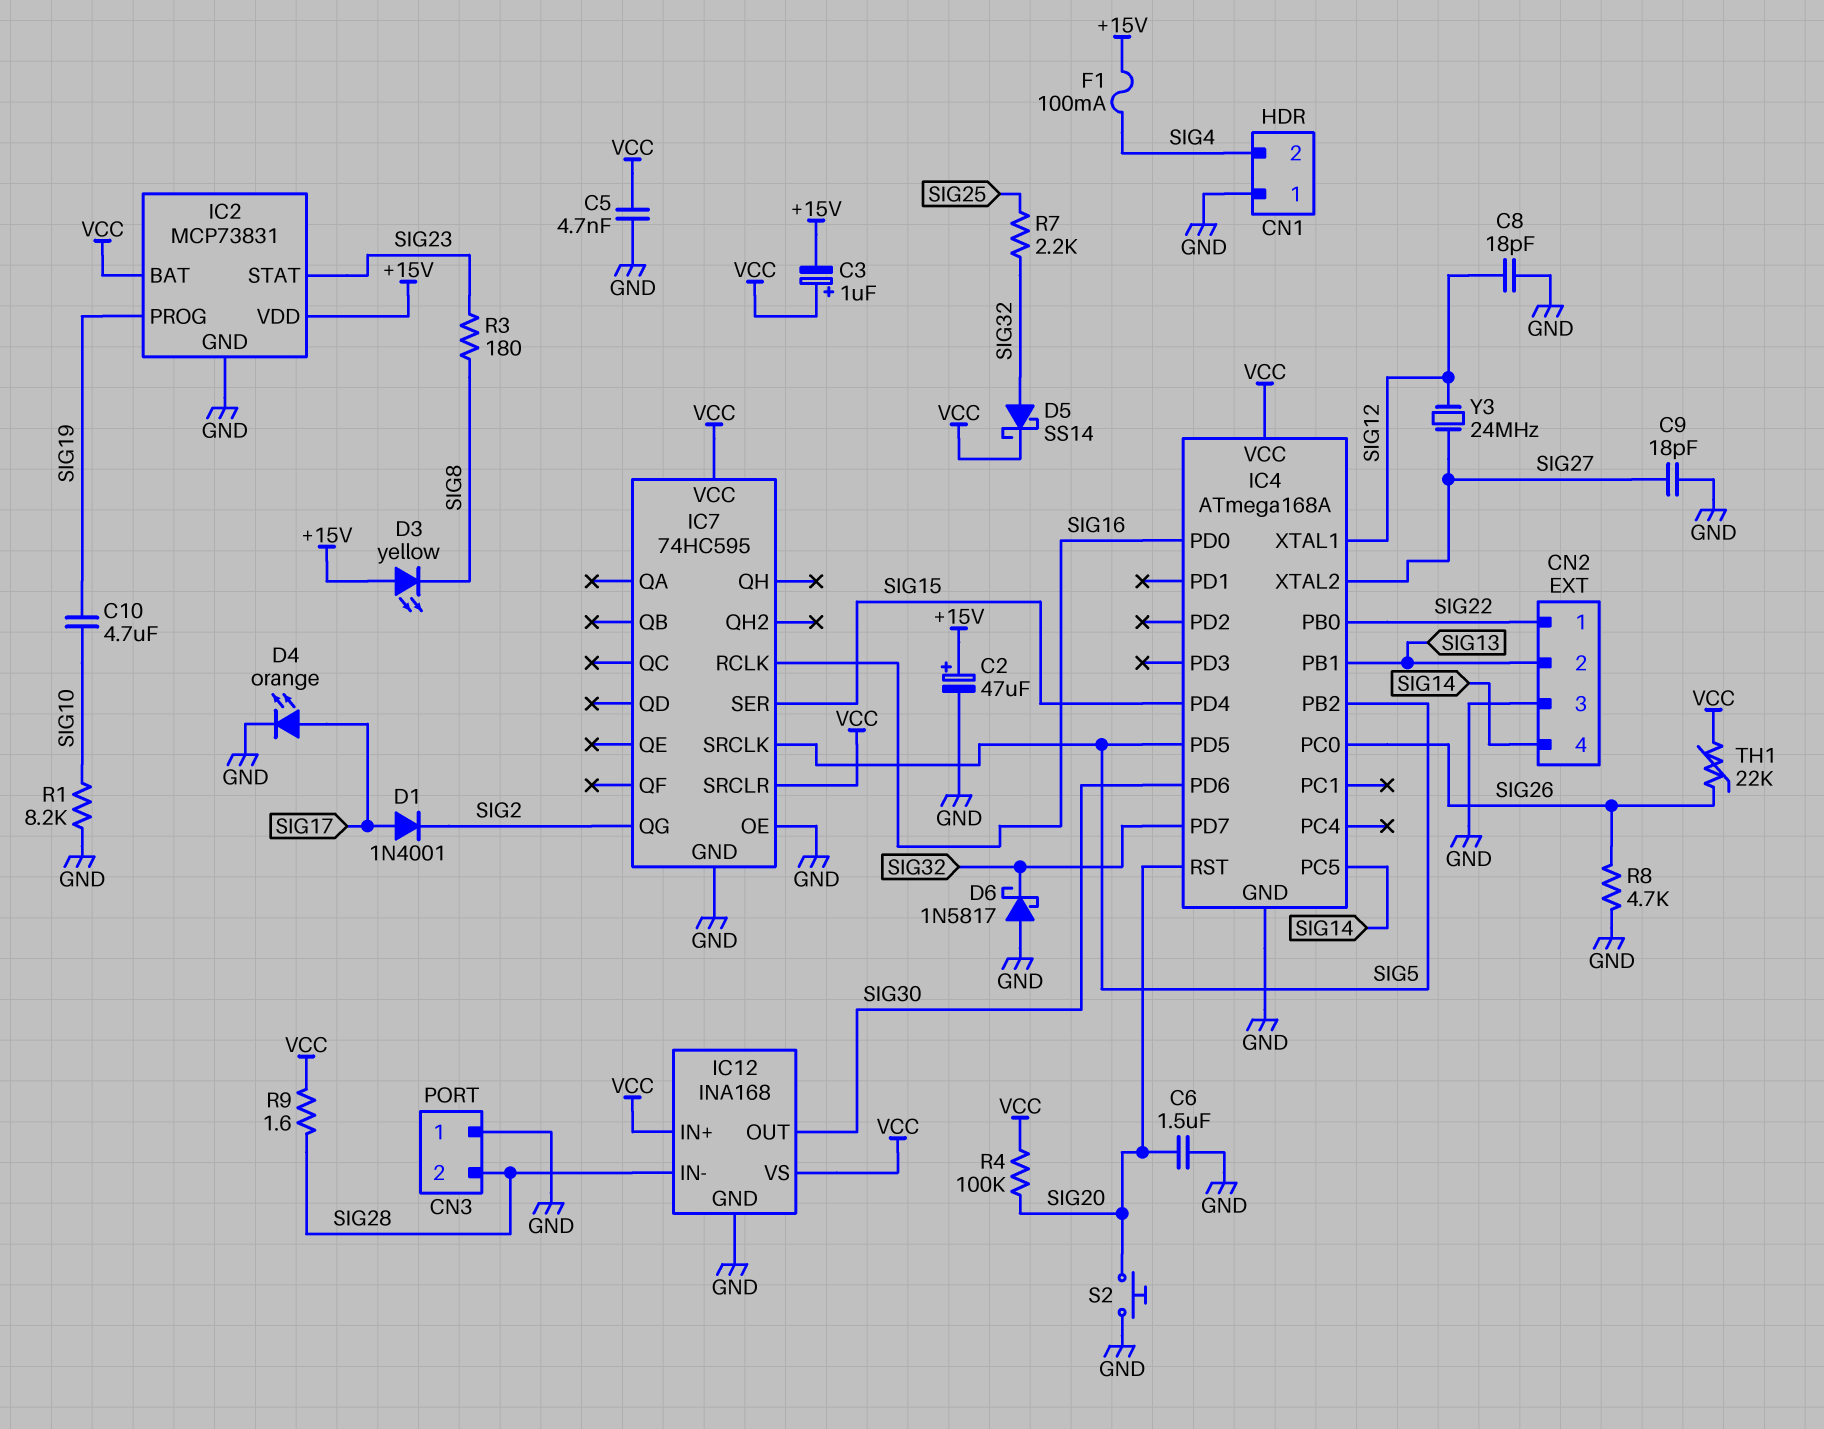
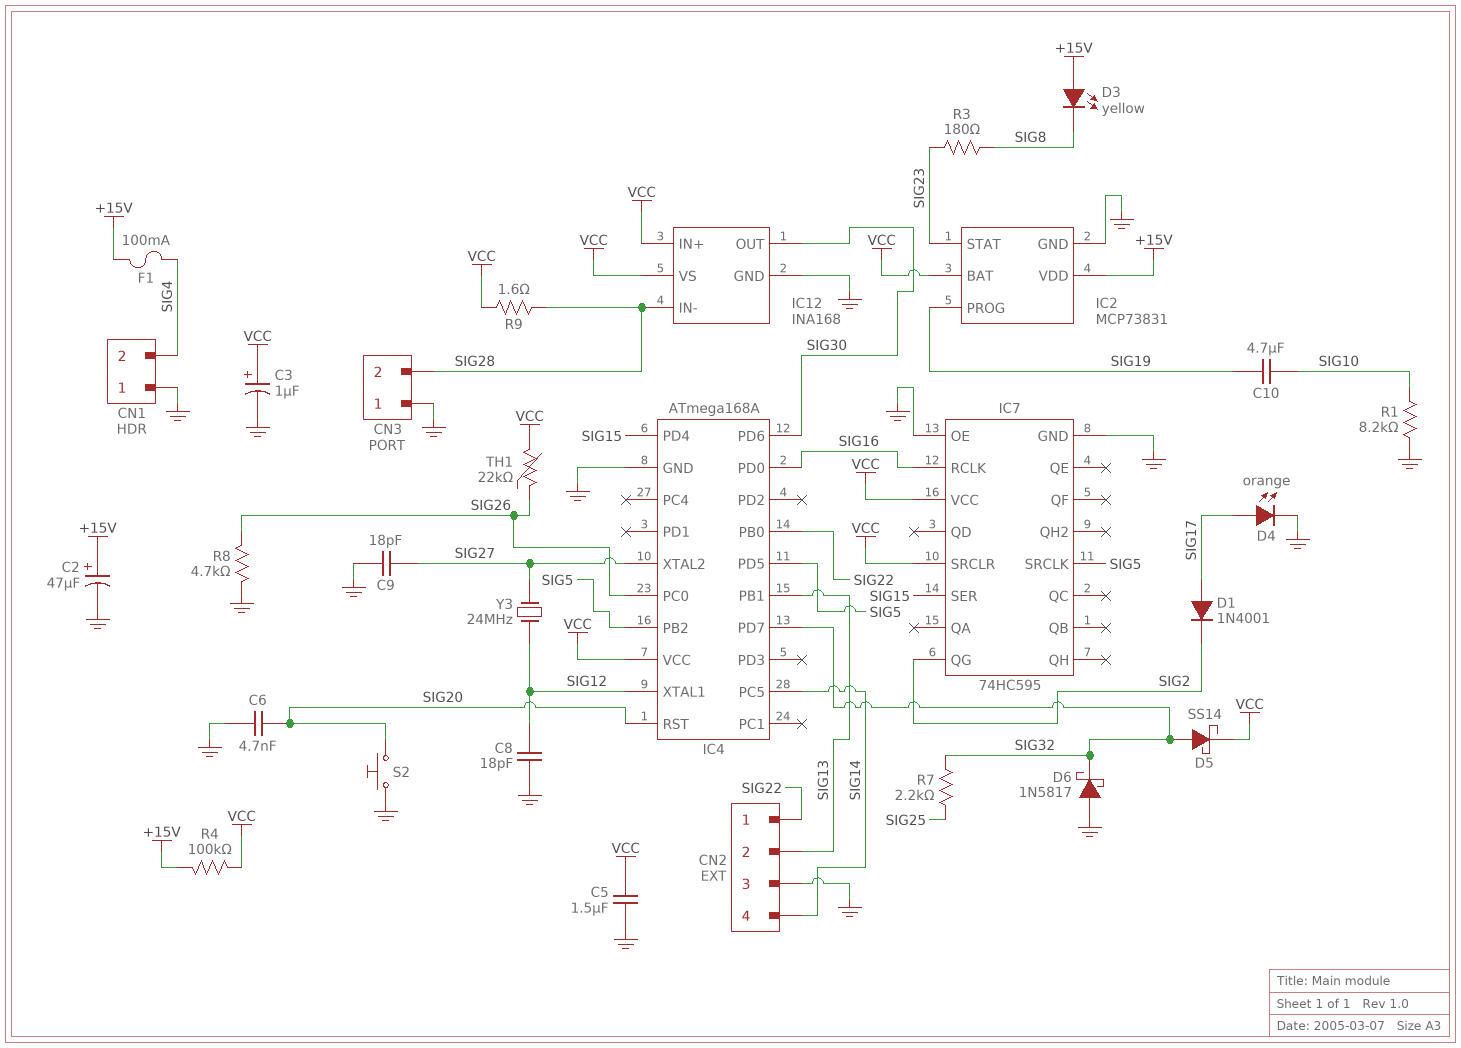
C3: 1uF (plus VCC, minus +15V) -> 1uF (plus VCC, minus GND)
C5: 4.7nF (GND, VCC) -> 1.5uF (GND, VCC)
C6: 1.5uF (GND, SIG20) -> 4.7nF (GND, SIG20)
R4: 100k (SIG20, VCC) -> 100k (+15V, VCC)

